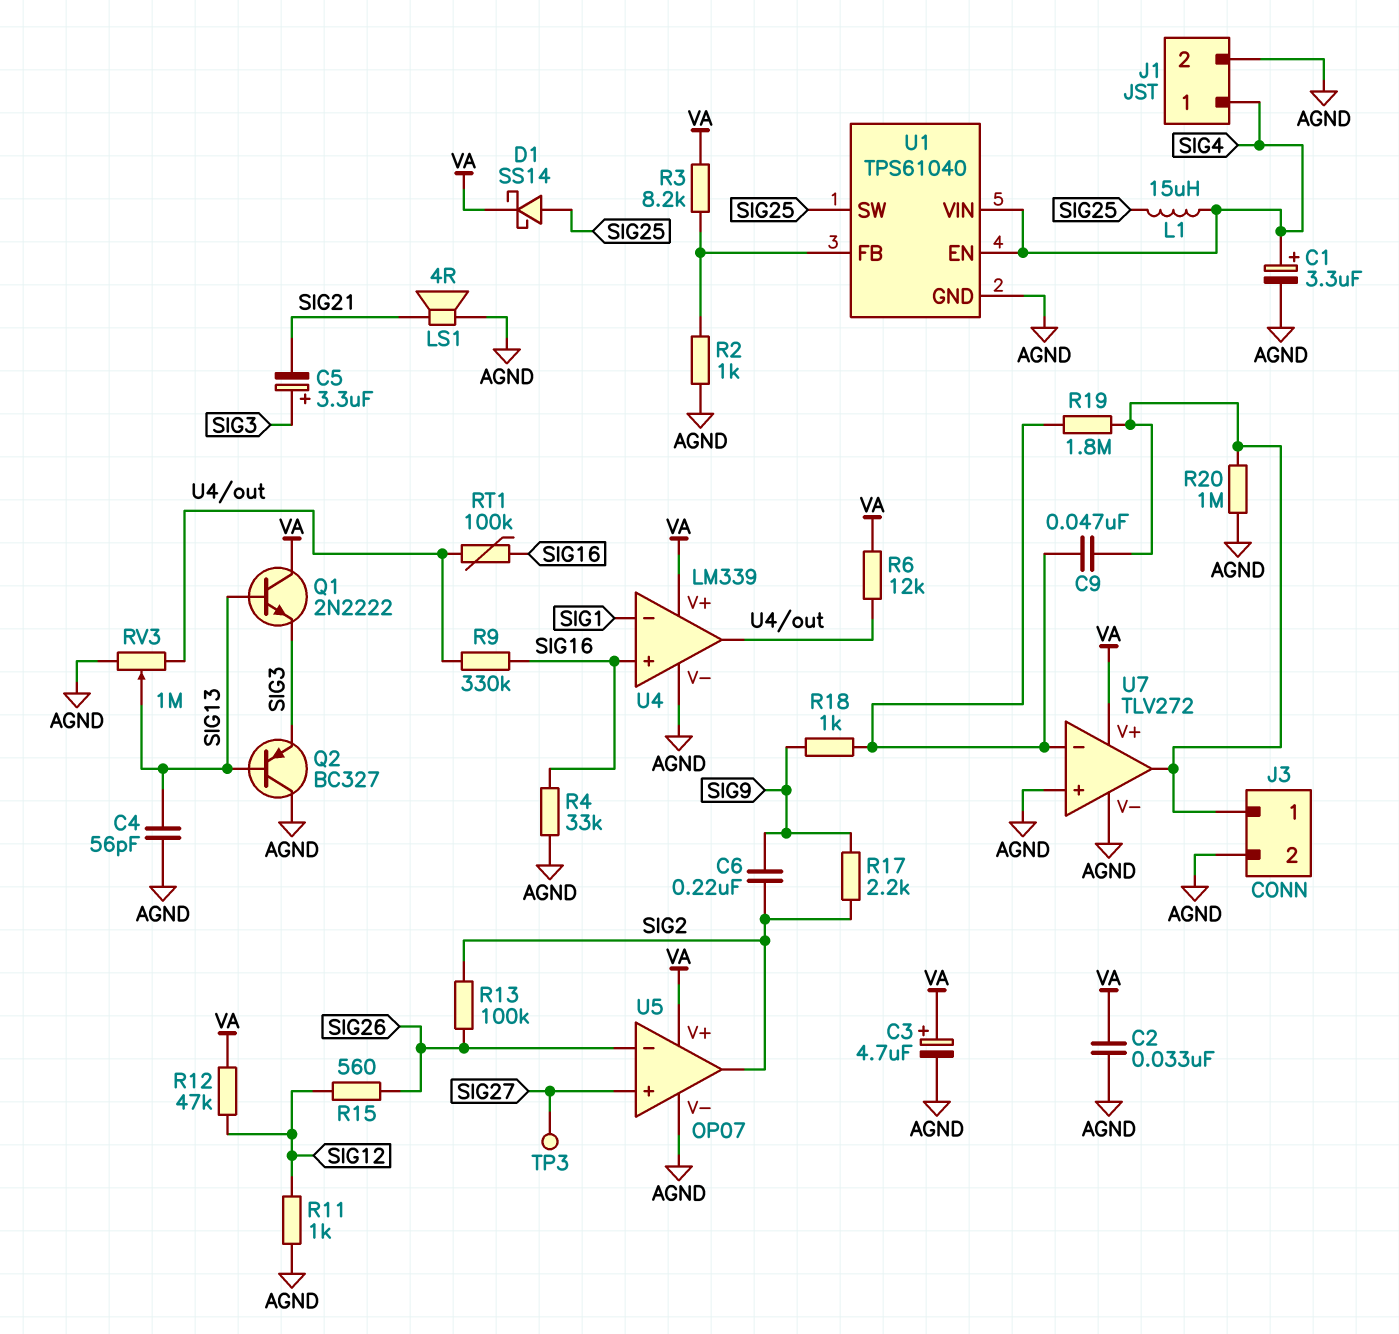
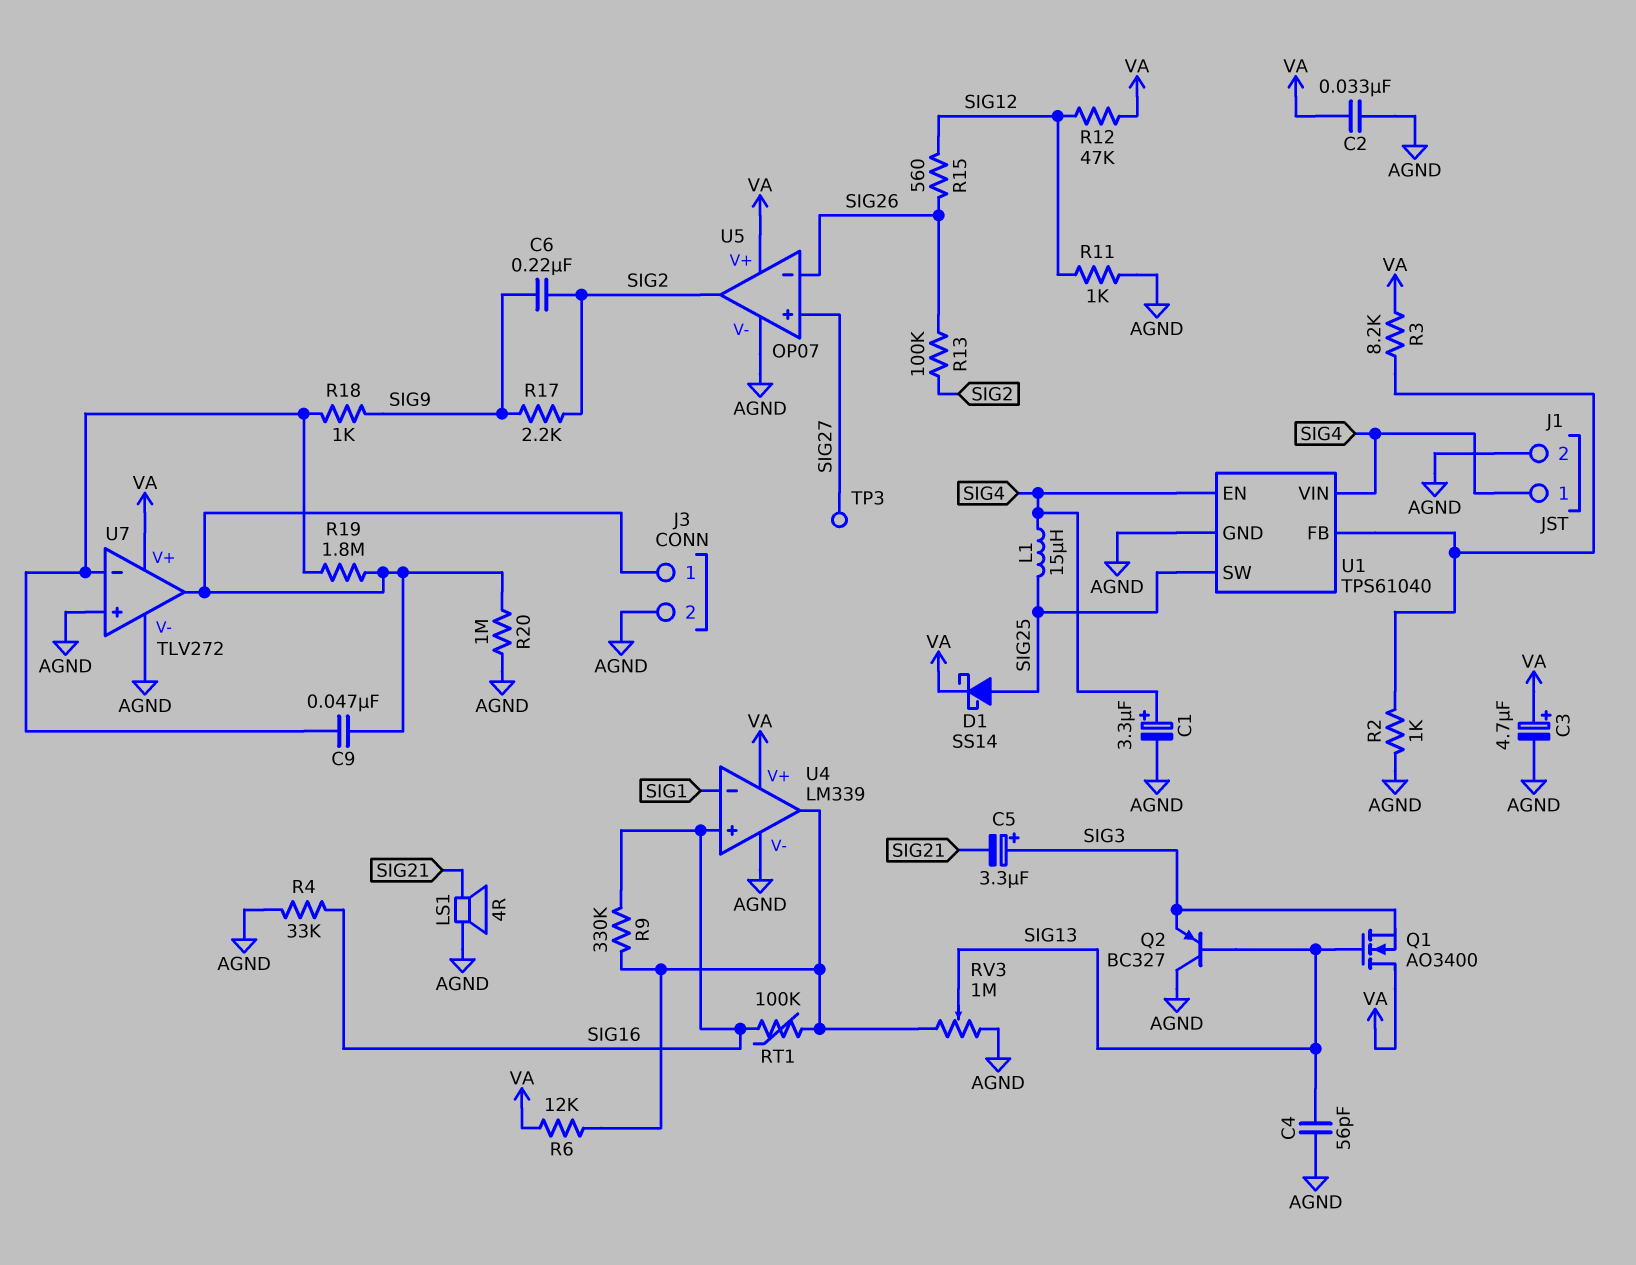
Q1: NPN 2N2222 (B SIG13, C VA, E SIG3) -> NMOS AO3400 (G SIG13, D VA, S SIG3)

